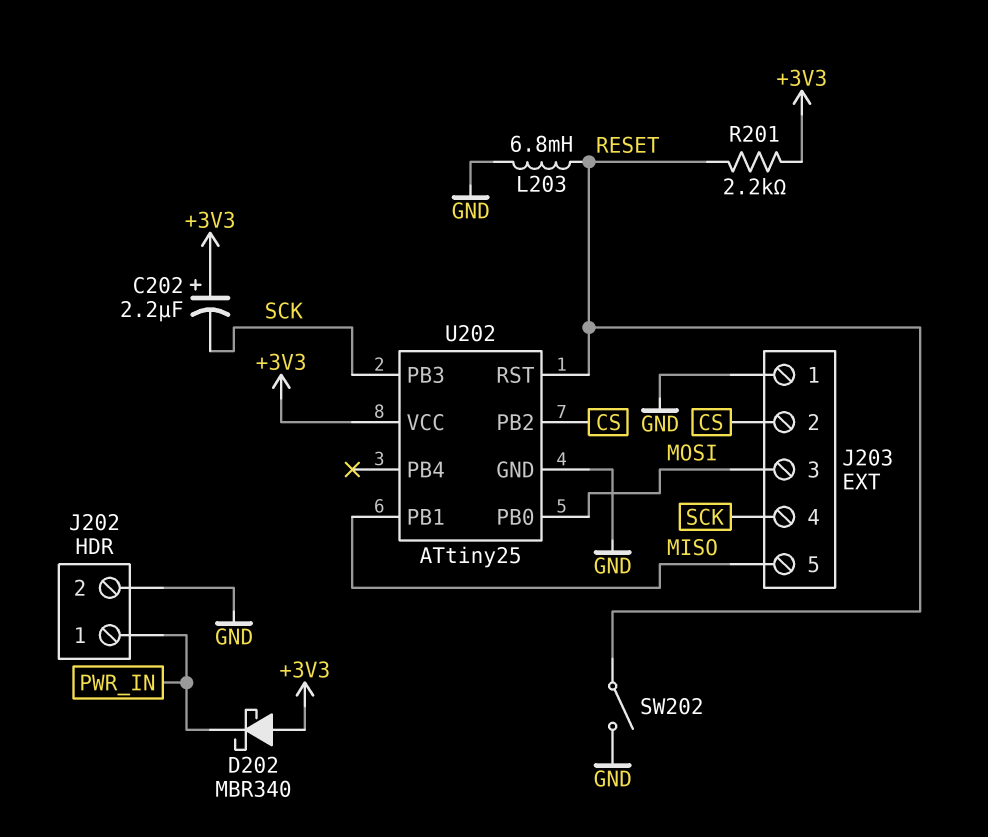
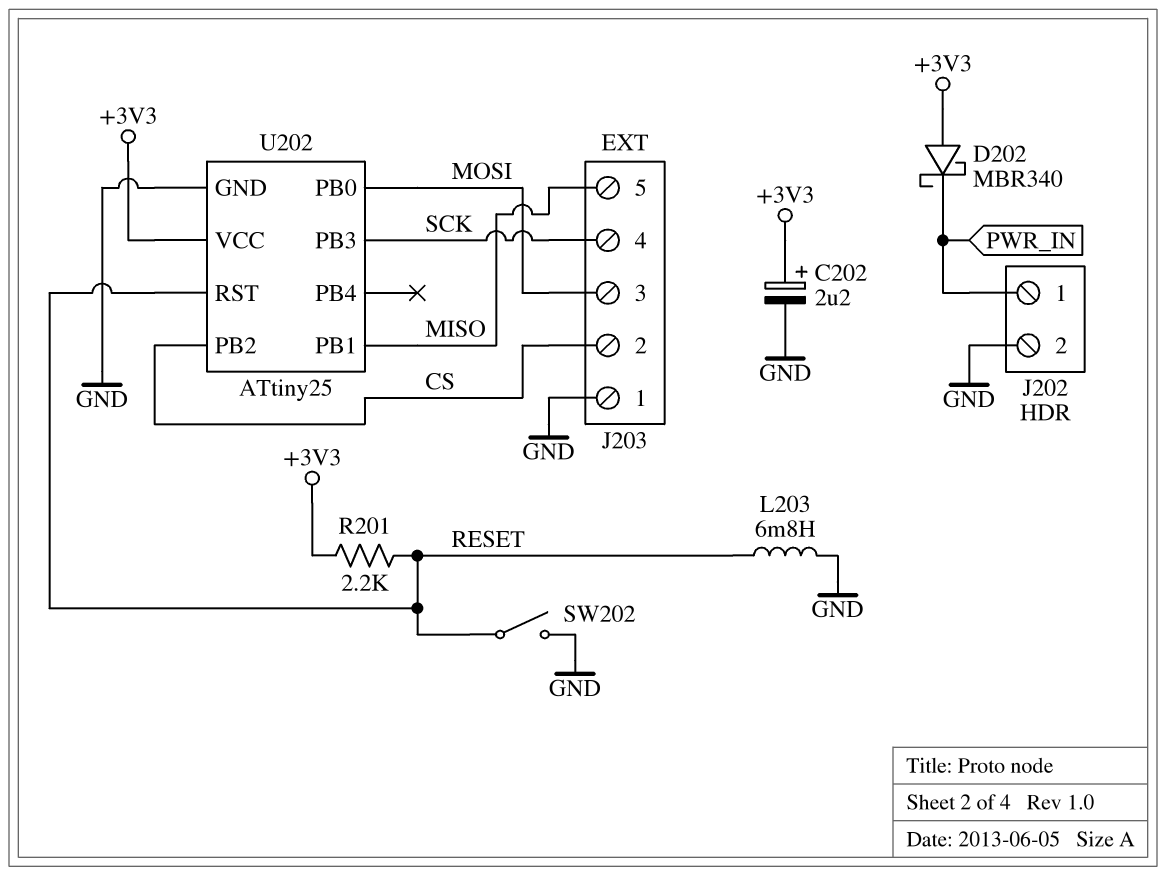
C202: 2.2uF (plus +3V3, minus SCK) -> 2.2uF (plus +3V3, minus GND)

